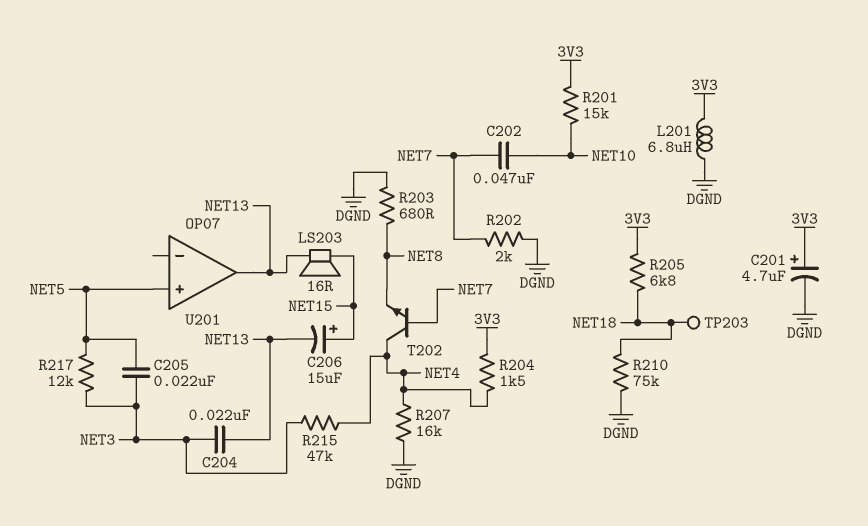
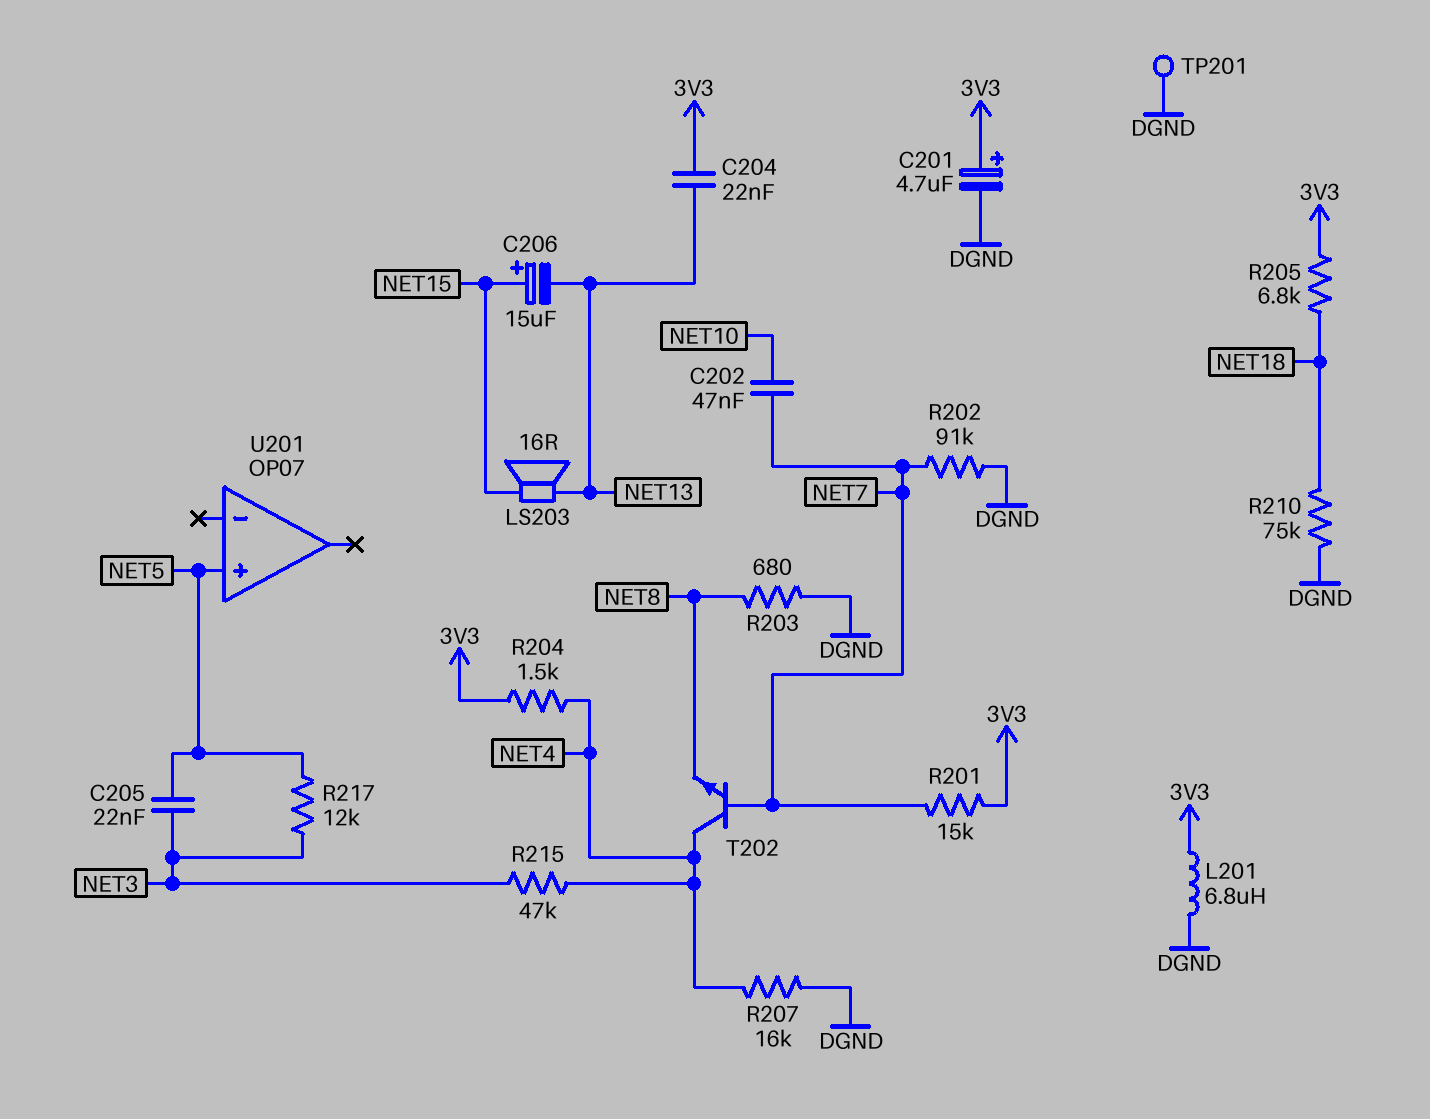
C204: 22nF (NET3, NET13) -> 22nF (3V3, NET13)
R201: 15k (3V3, NET10) -> 15k (3V3, NET7)
R202: 2k (DGND, NET7) -> 91k (DGND, NET7)
TP201: none -> test point (DGND)
TP203: test point (NET18) -> none
U201 pin out: NET13 -> none

